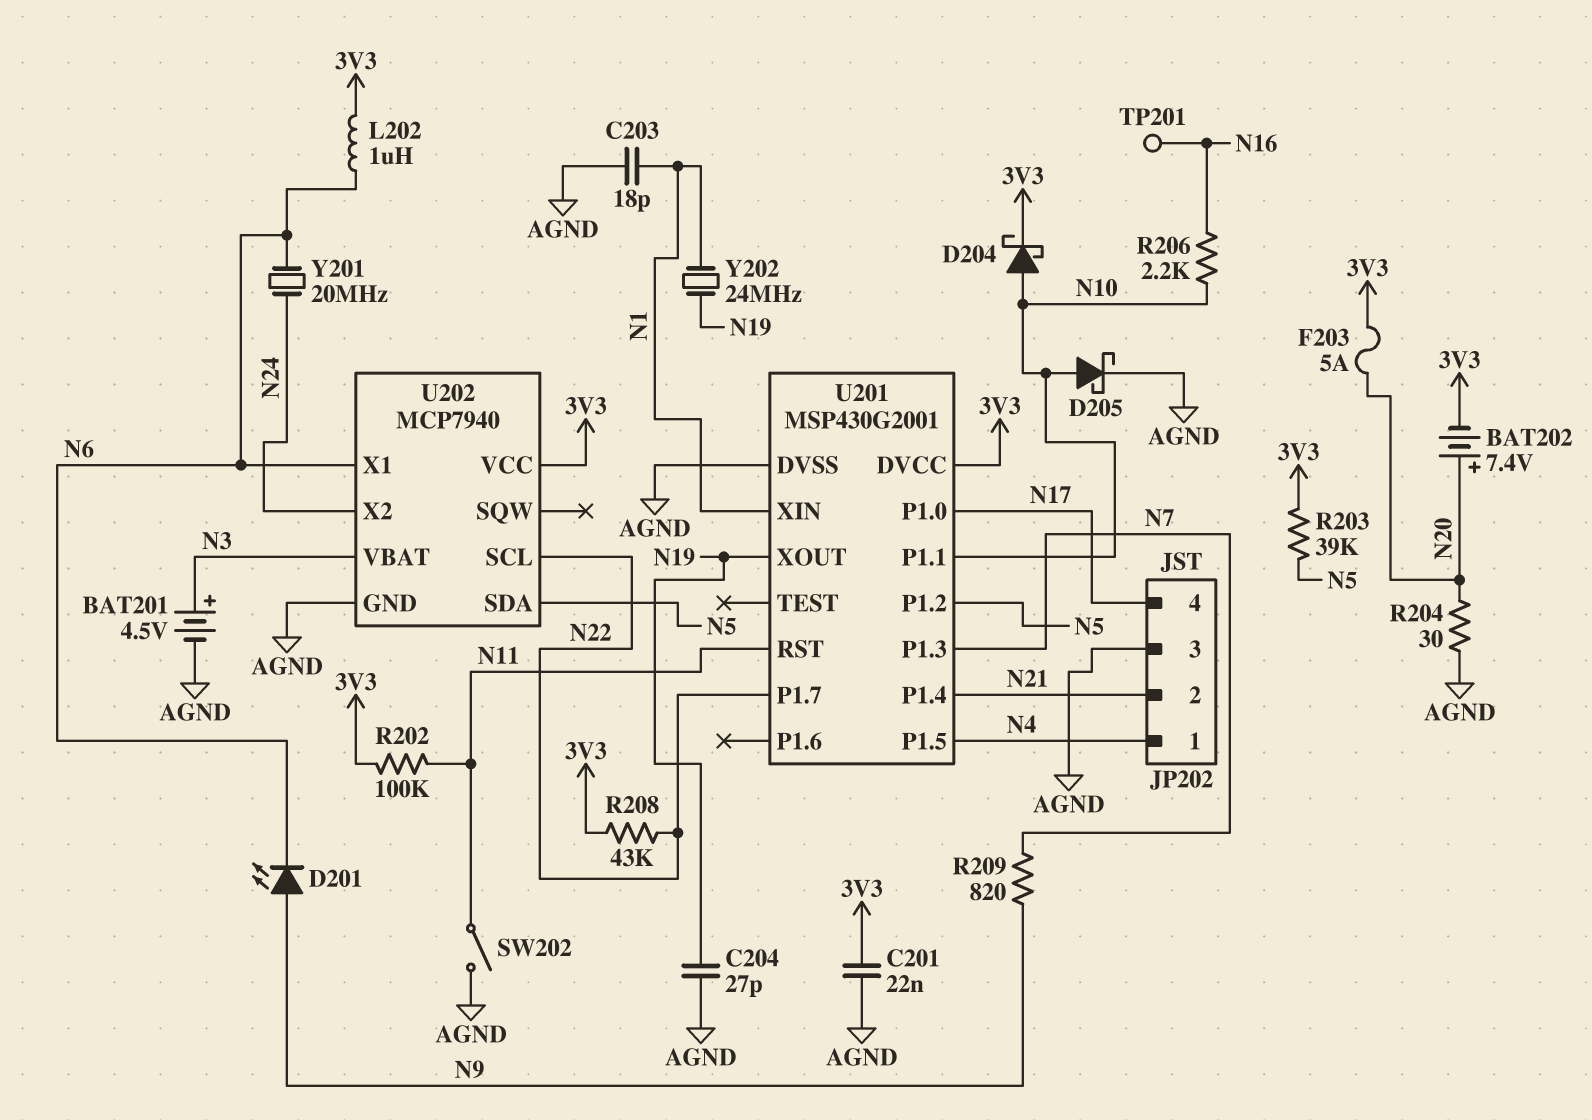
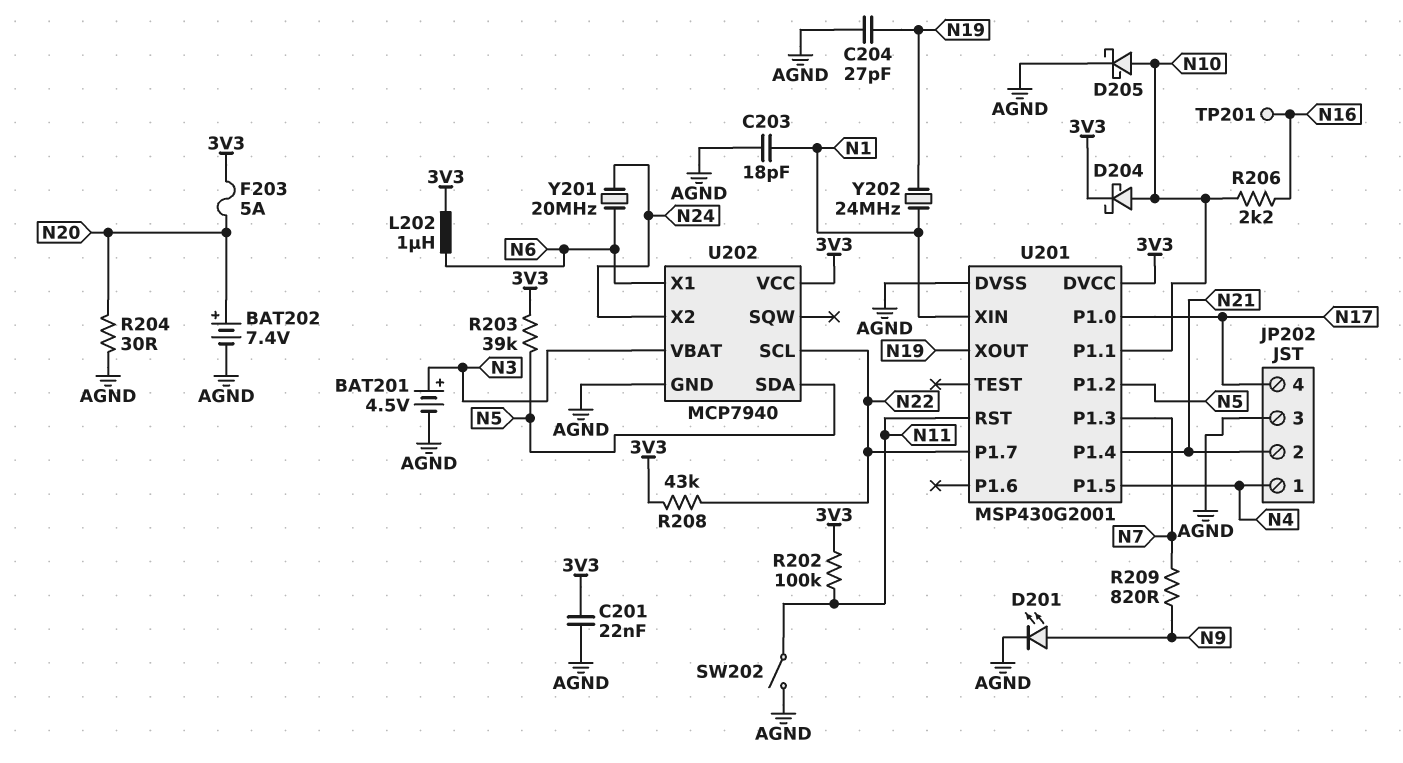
BAT202: 7.4V (plus N20, minus 3V3) -> 7.4V (plus N20, minus AGND)
D201: LED (A N9, K N6) -> LED (A N9, K AGND)

